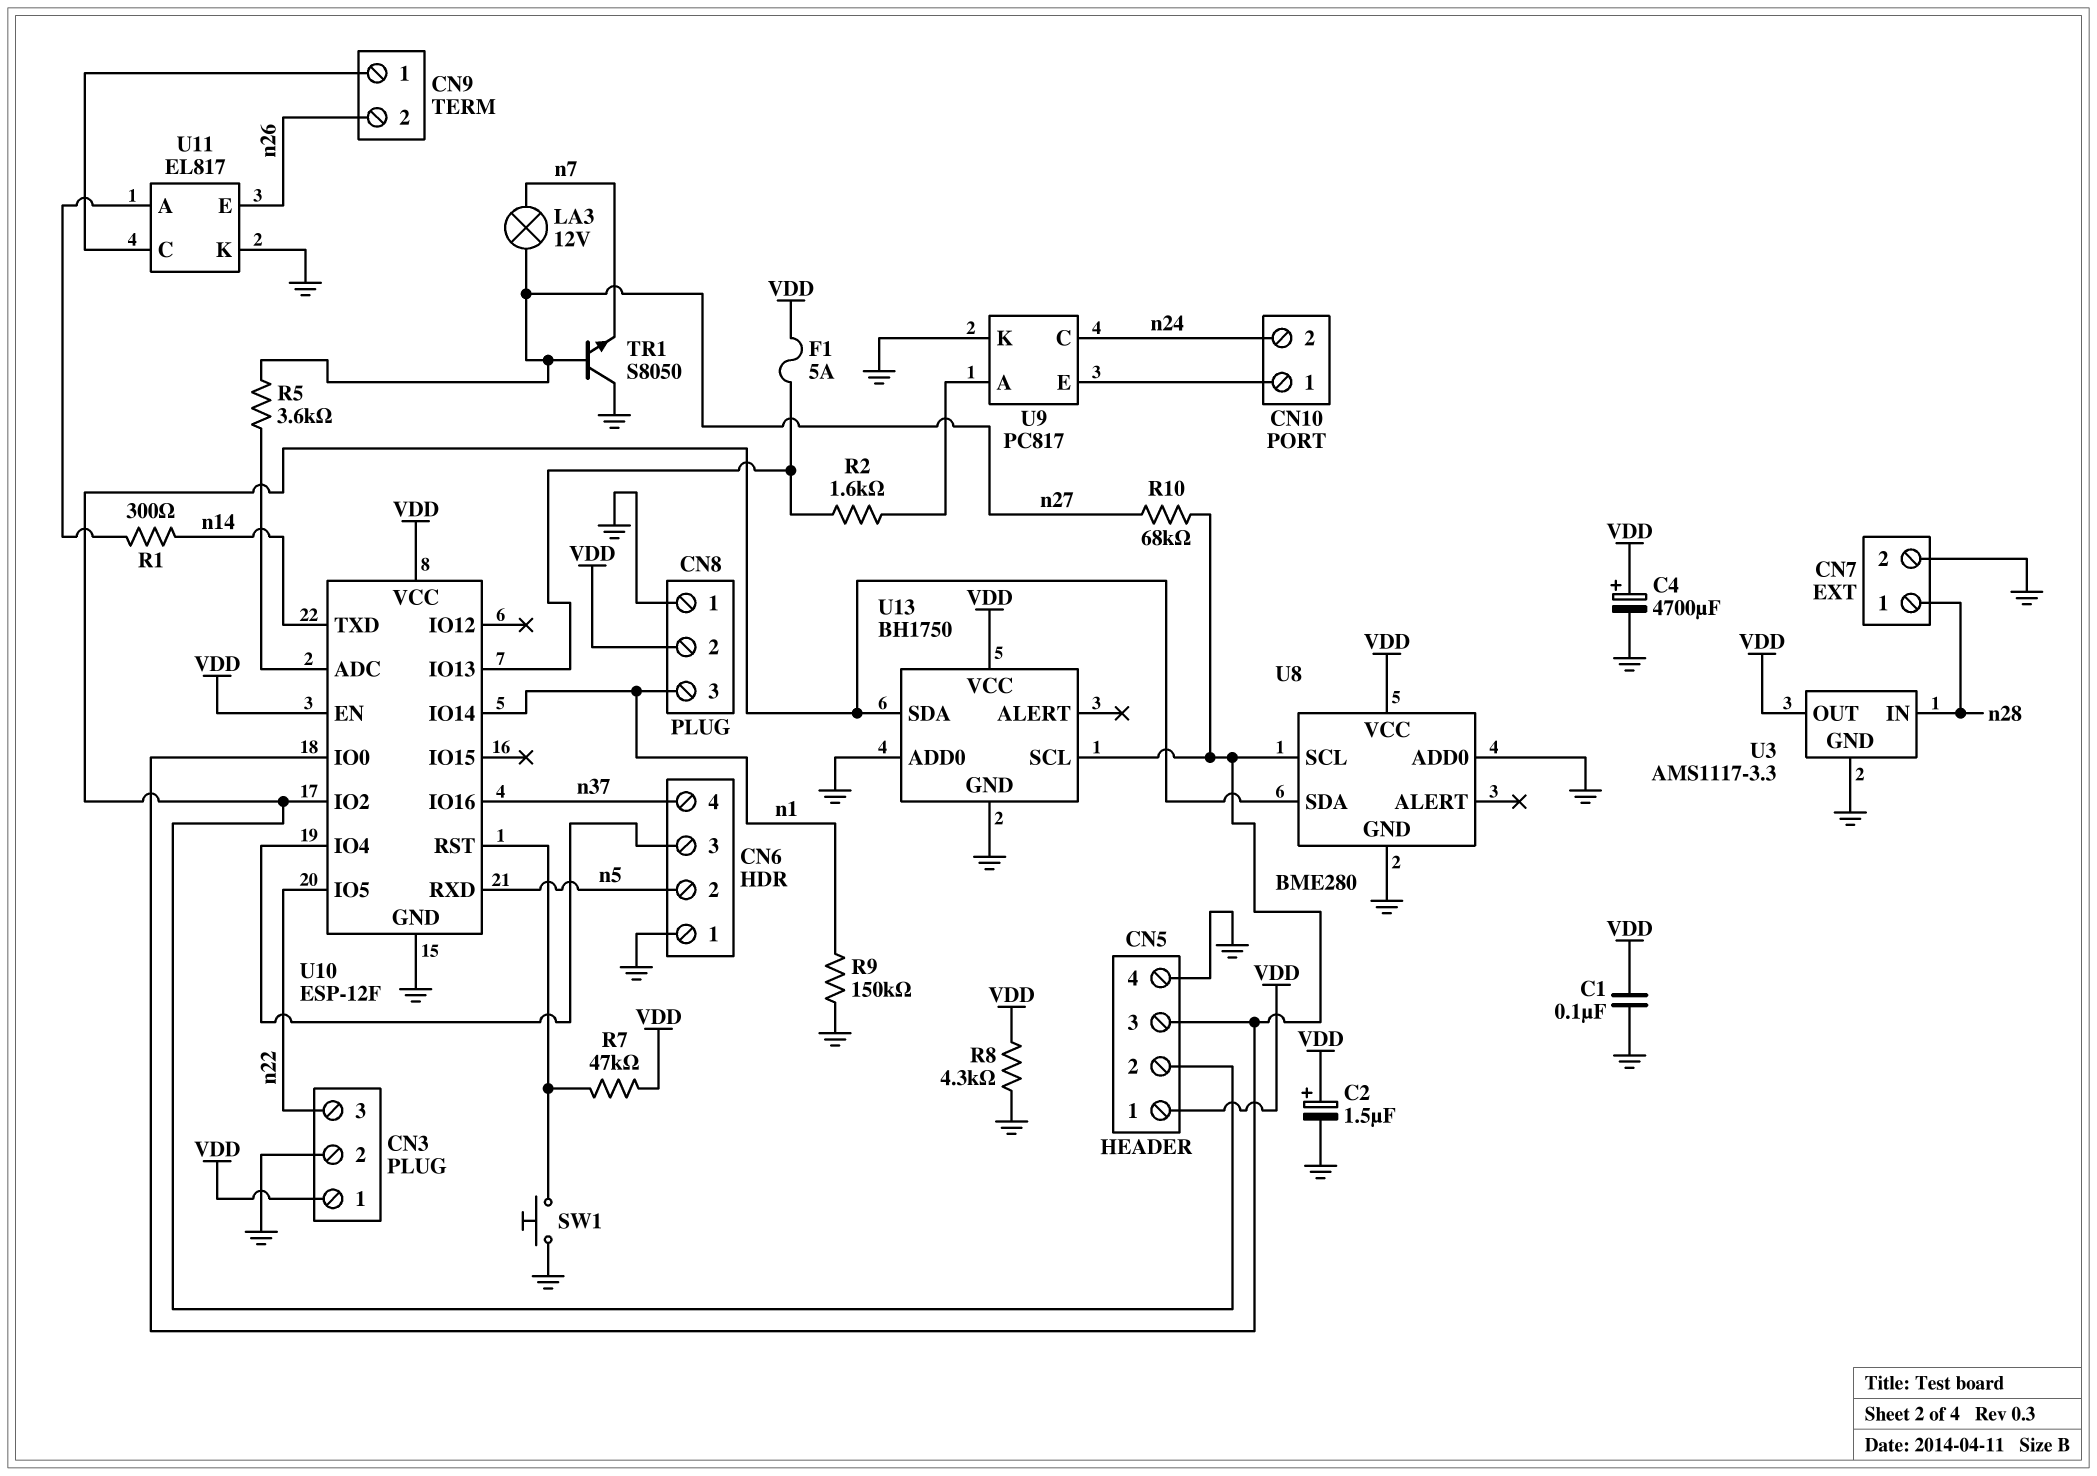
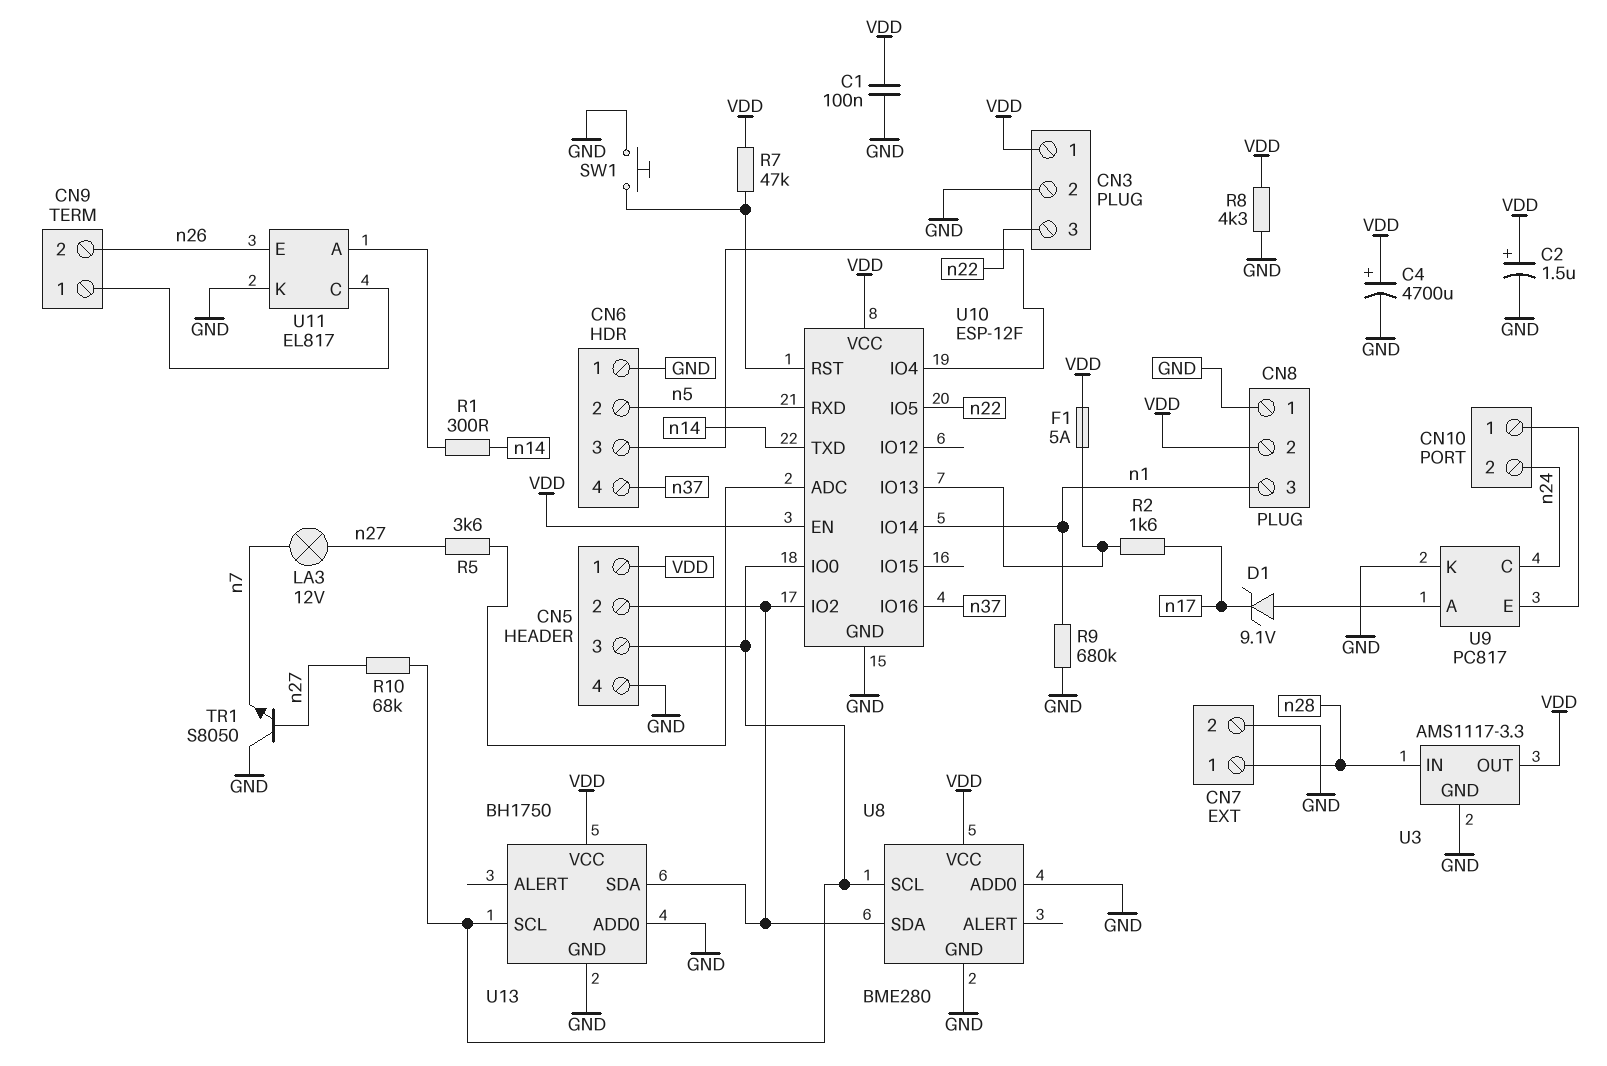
D1: none -> zener 9.1V (A U9/A, K n17)
R2: 1.6k (U9/A, U10/IO13) -> 1.6k (U10/IO13, n17)
R9: 150k (GND, n1) -> 680k (GND, n1)

